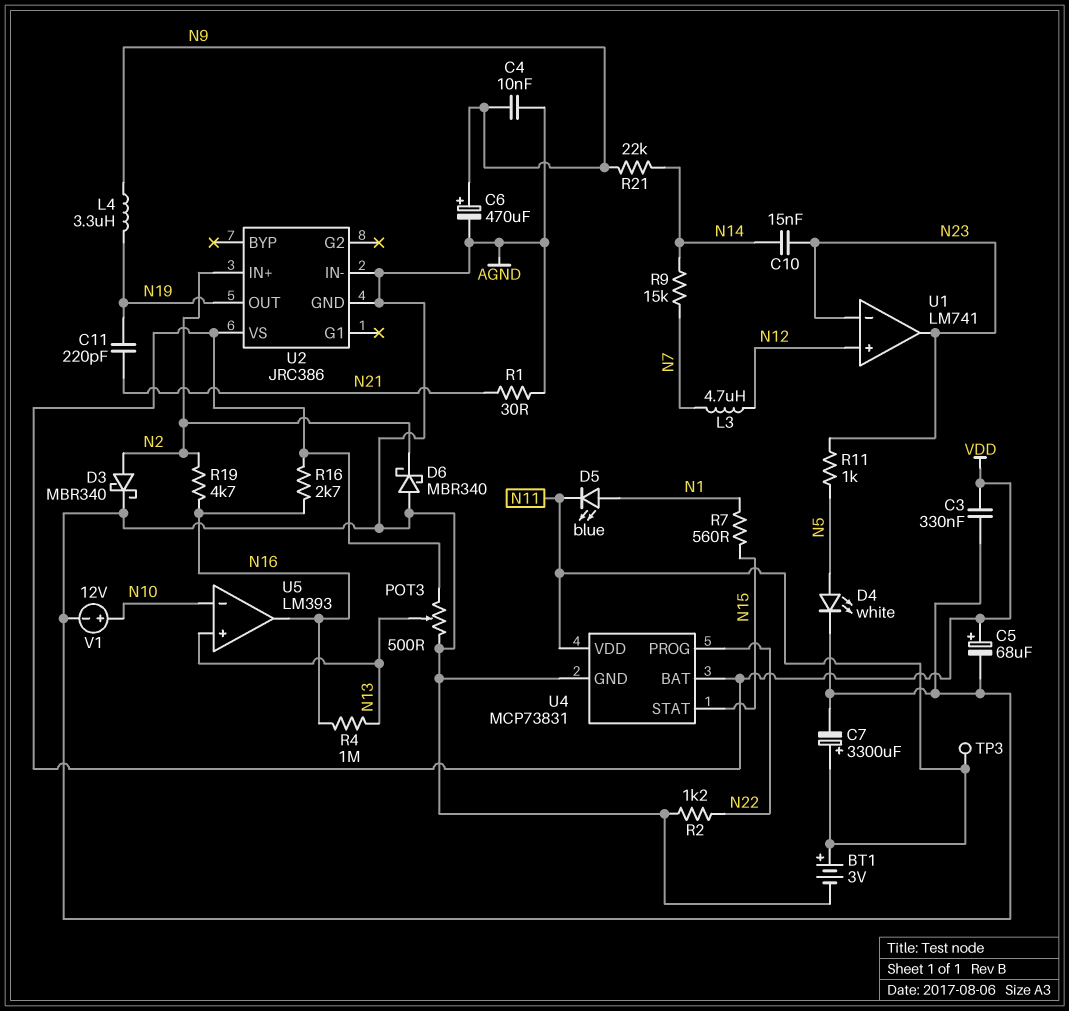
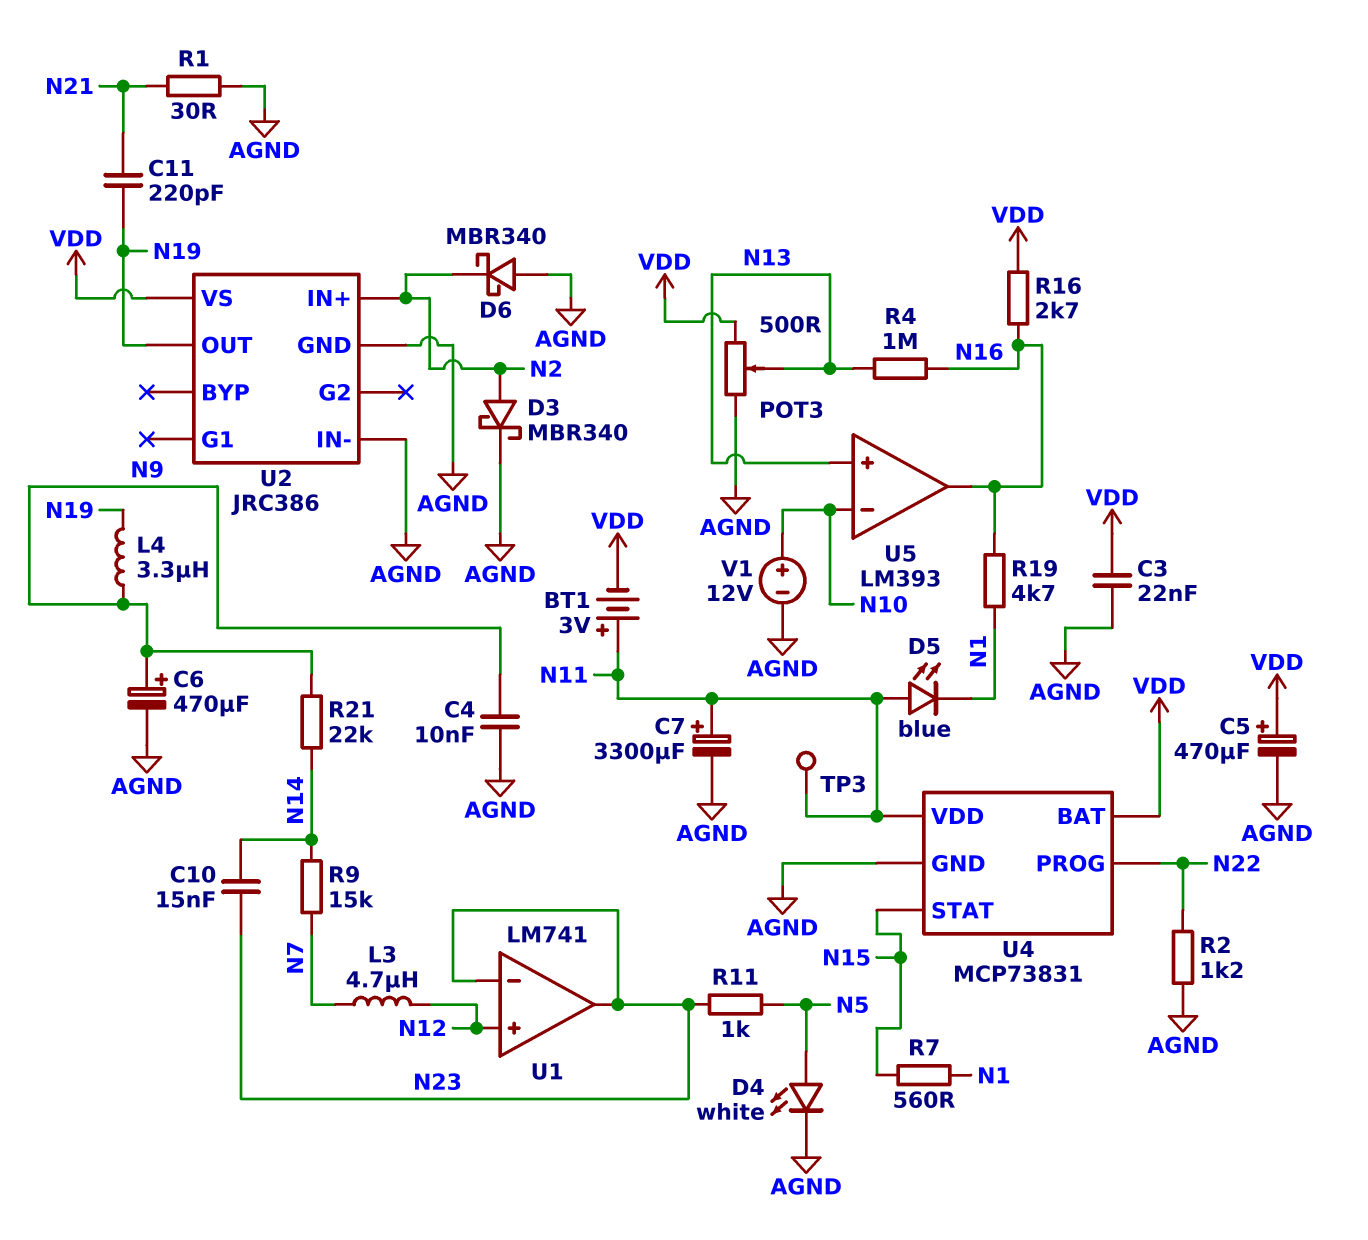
BT1: 3V (plus N11, minus AGND) -> 3V (plus N11, minus VDD)
C3: 330nF (AGND, VDD) -> 22nF (AGND, VDD)
C5: 68uF (plus VDD, minus AGND) -> 470uF (plus VDD, minus AGND)
D5: LED blue (A N1, K N11) -> LED blue (A N11, K N1)
R19: 4.7k (N2, N16) -> 4.7k (N1, N16)

